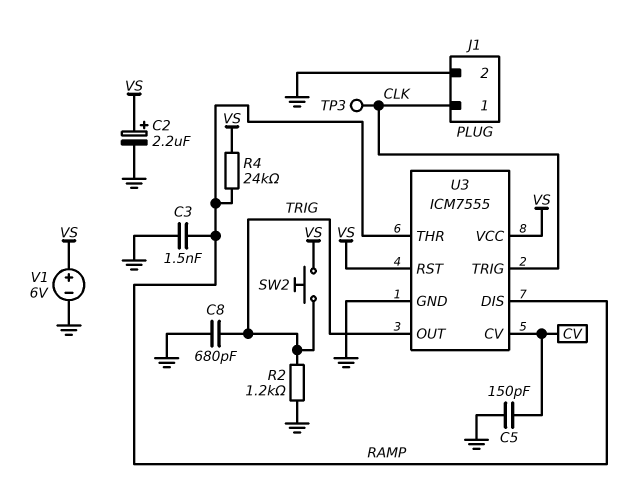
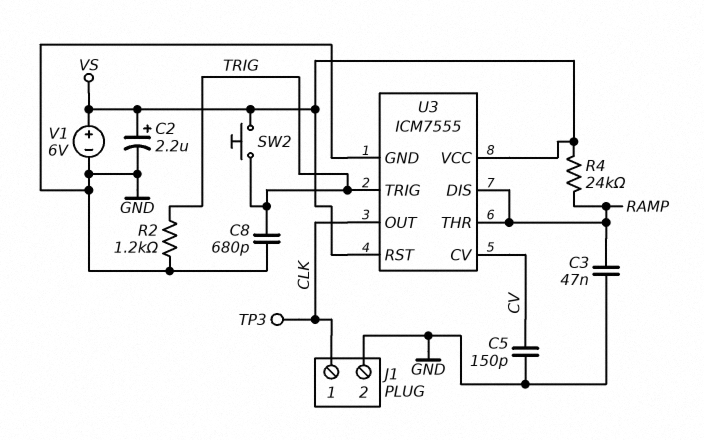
C3: 1.5nF (GND, RAMP) -> 47nF (GND, RAMP)
U3 pin OUT: TRIG -> CLK
U3 pin TRIG: CLK -> TRIG

